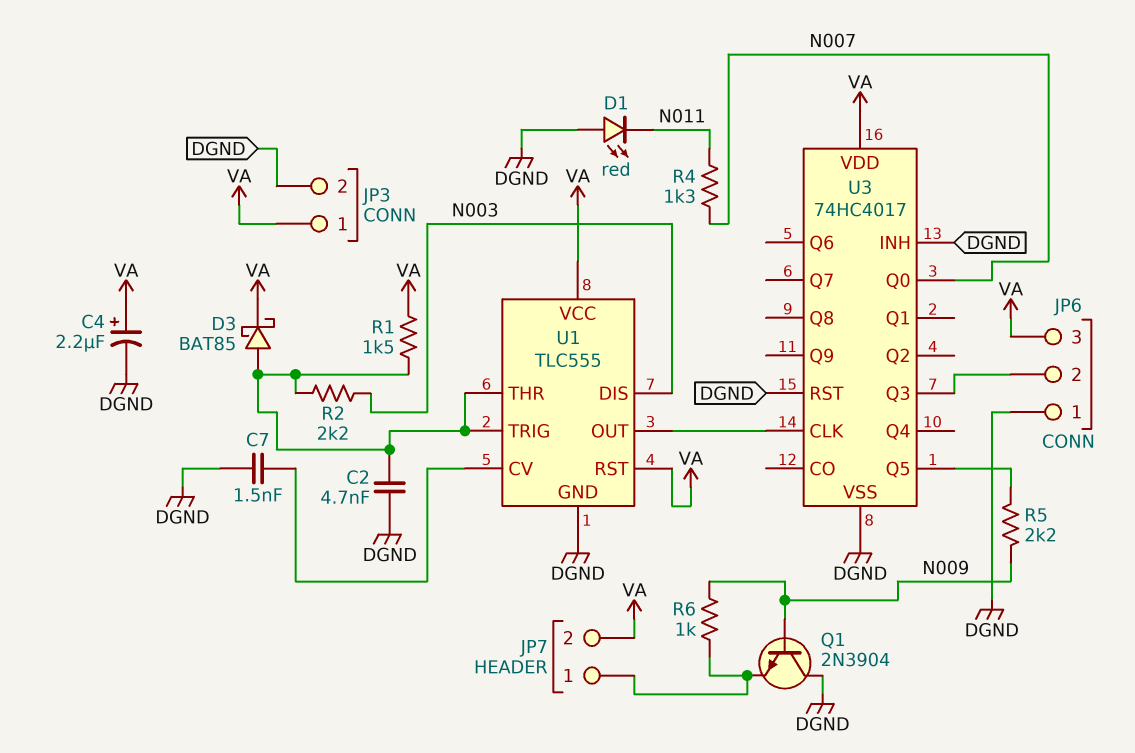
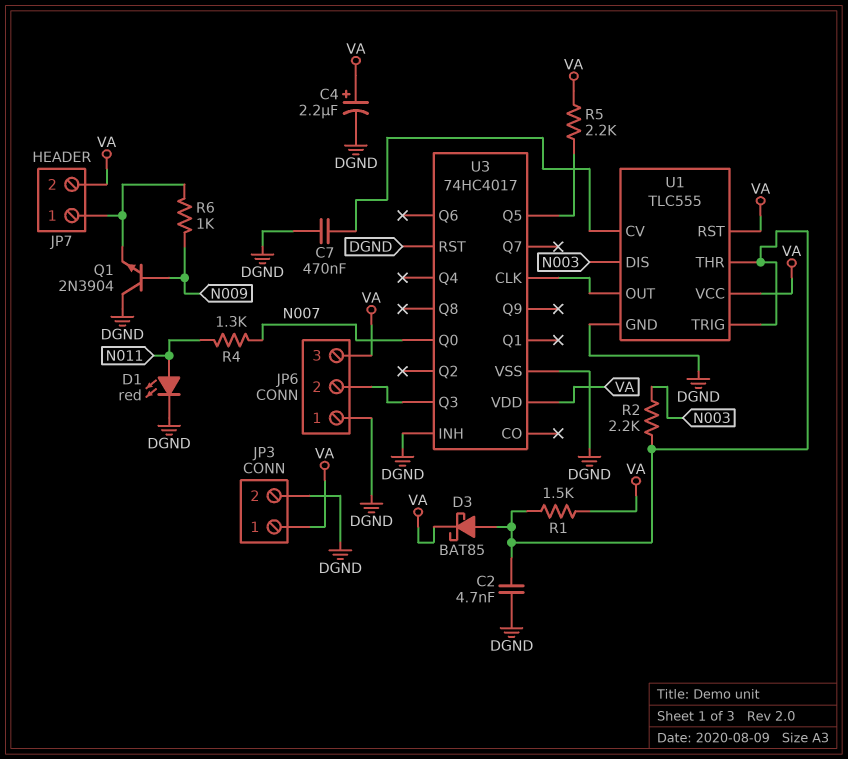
C7: 1.5nF (DGND, U1/CV) -> 470nF (DGND, U1/CV)
D1: LED red (A DGND, K N011) -> LED red (A N011, K DGND)
R5: 2.2k (N009, U3/Q5) -> 2.2k (U3/Q5, VA)

